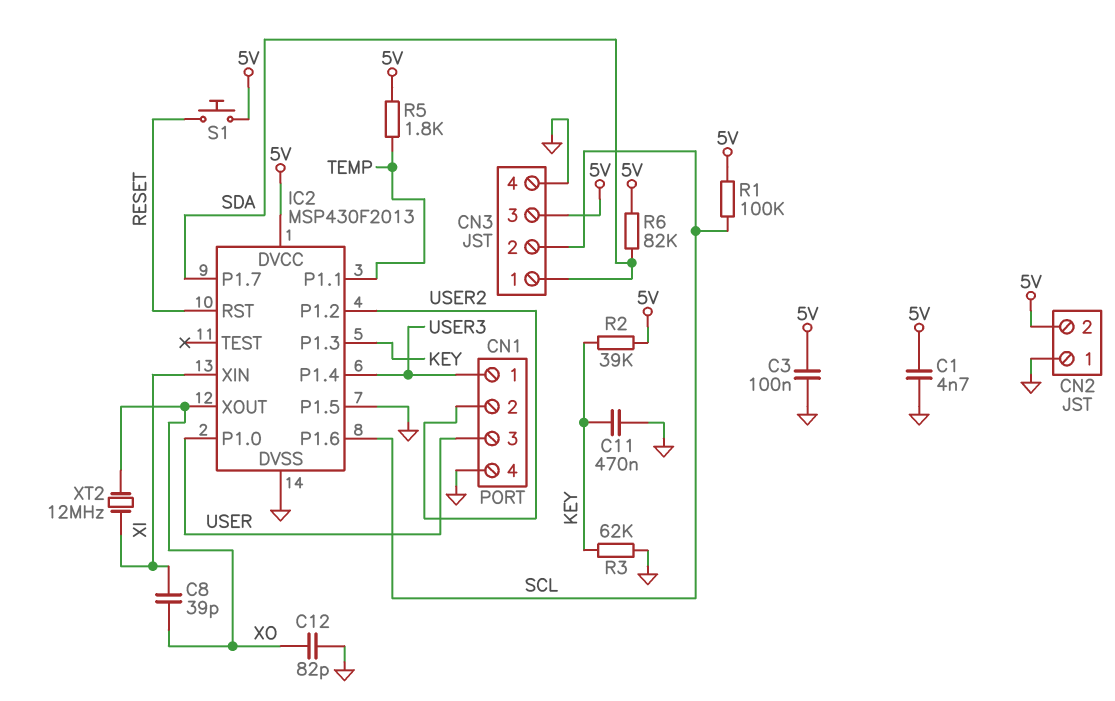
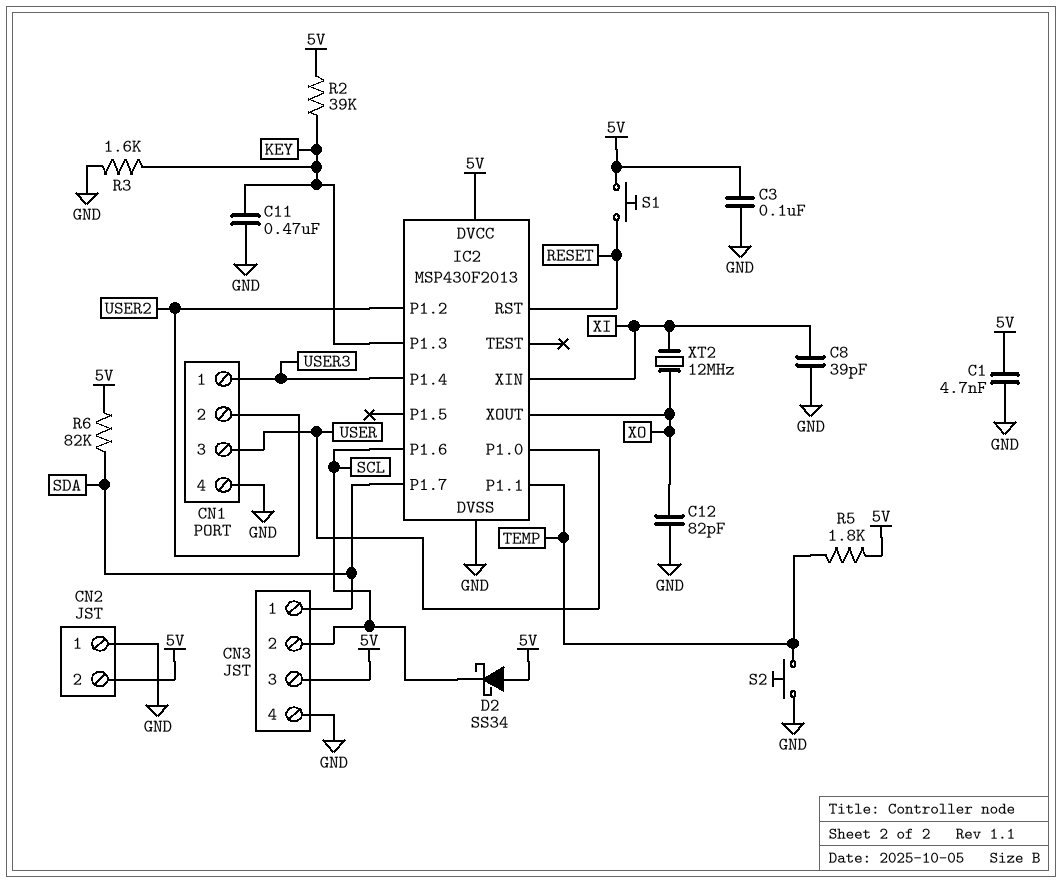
C8: 39pF (XI, XO) -> 39pF (GND, XI)
D2: none -> schottky SS34 (A 5V, K SCL)
IC2 pin P1.5: GND -> none
R1: 100k (5V, SCL) -> none
R3: 62k (GND, KEY) -> 1.6k (GND, KEY)
S2: none -> button (GND, TEMP)

